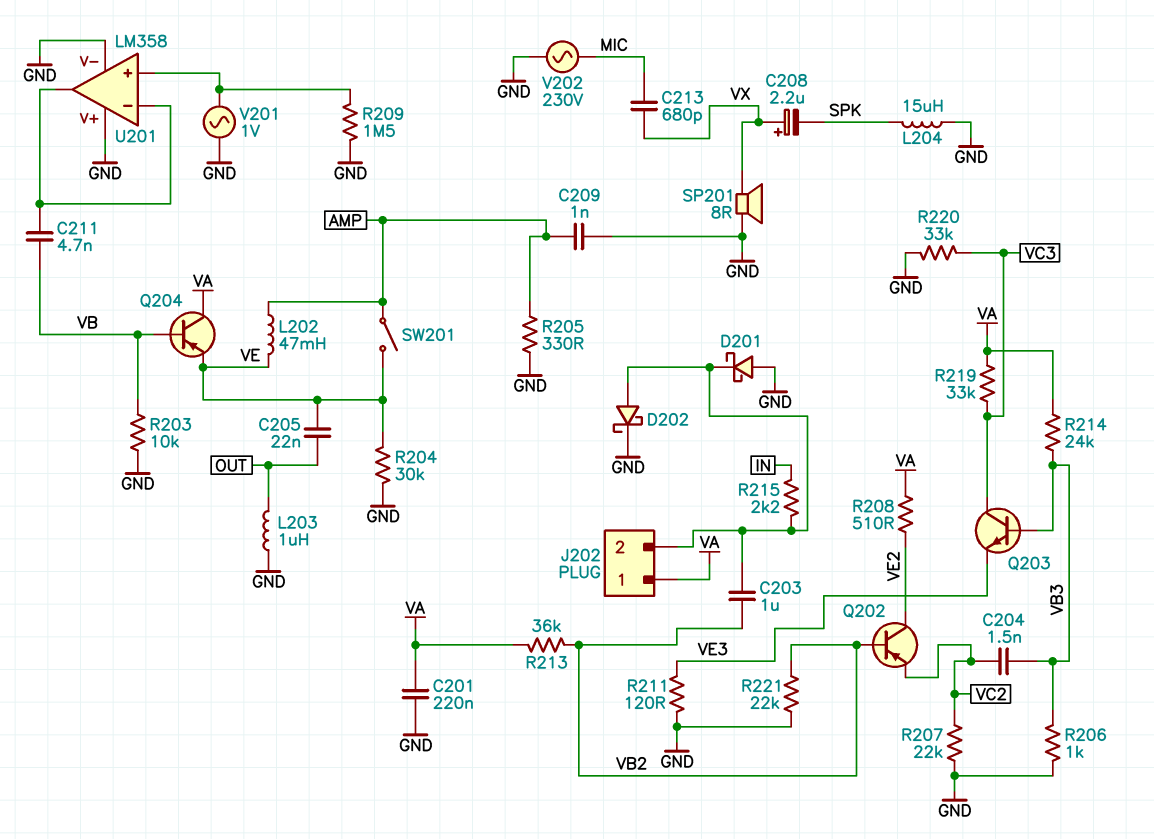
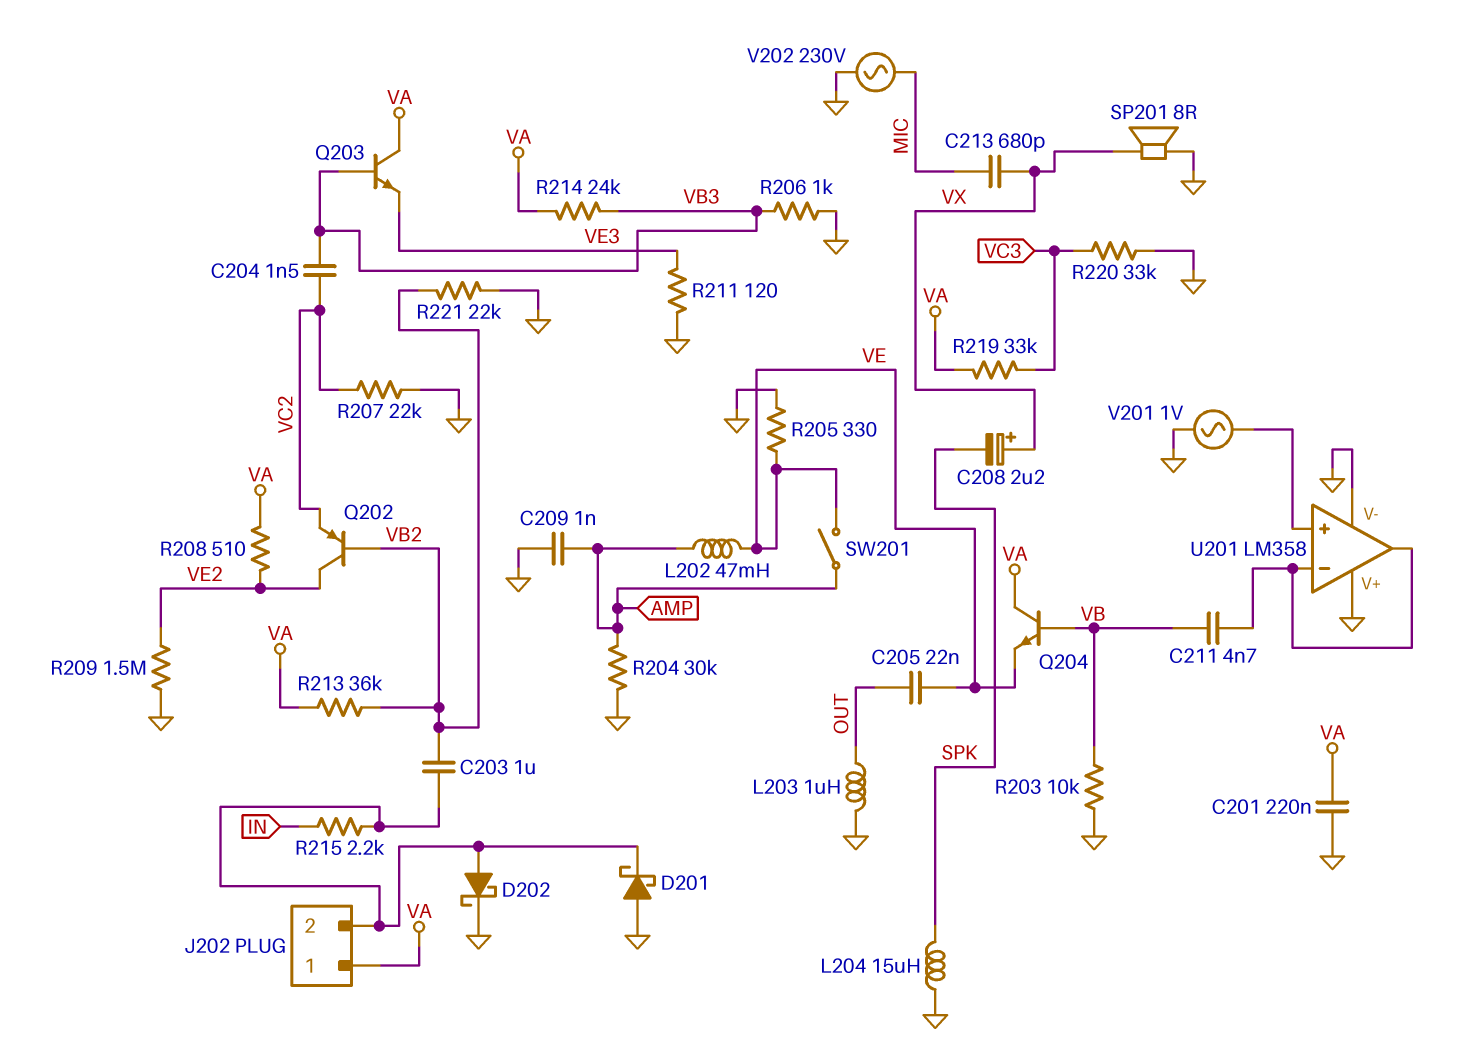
Q203: NPN (B VB3, C VC3, E VE3) -> NPN (B VB3, C VA, E VE3)
Q204: PNP (B VB, C VA, E VE) -> NPN (B VB, C VA, E VE)
R204: 30k (GND, VE) -> 30k (AMP, GND)
R205: 330 (AMP, GND) -> 330 (GND, VE)
R209: 1.5M (GND, U201/in+) -> 1.5M (GND, VE2)

